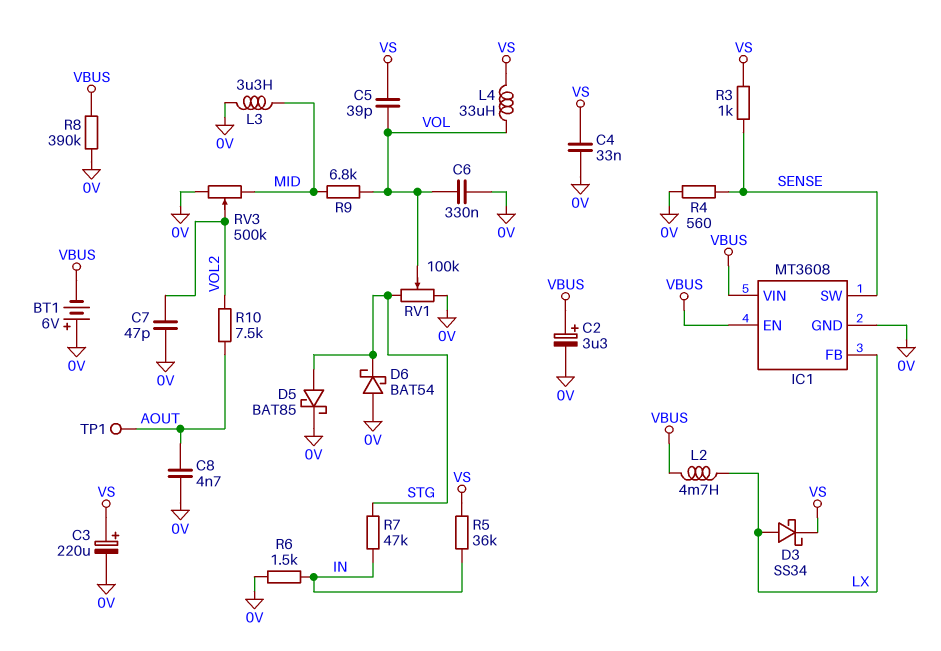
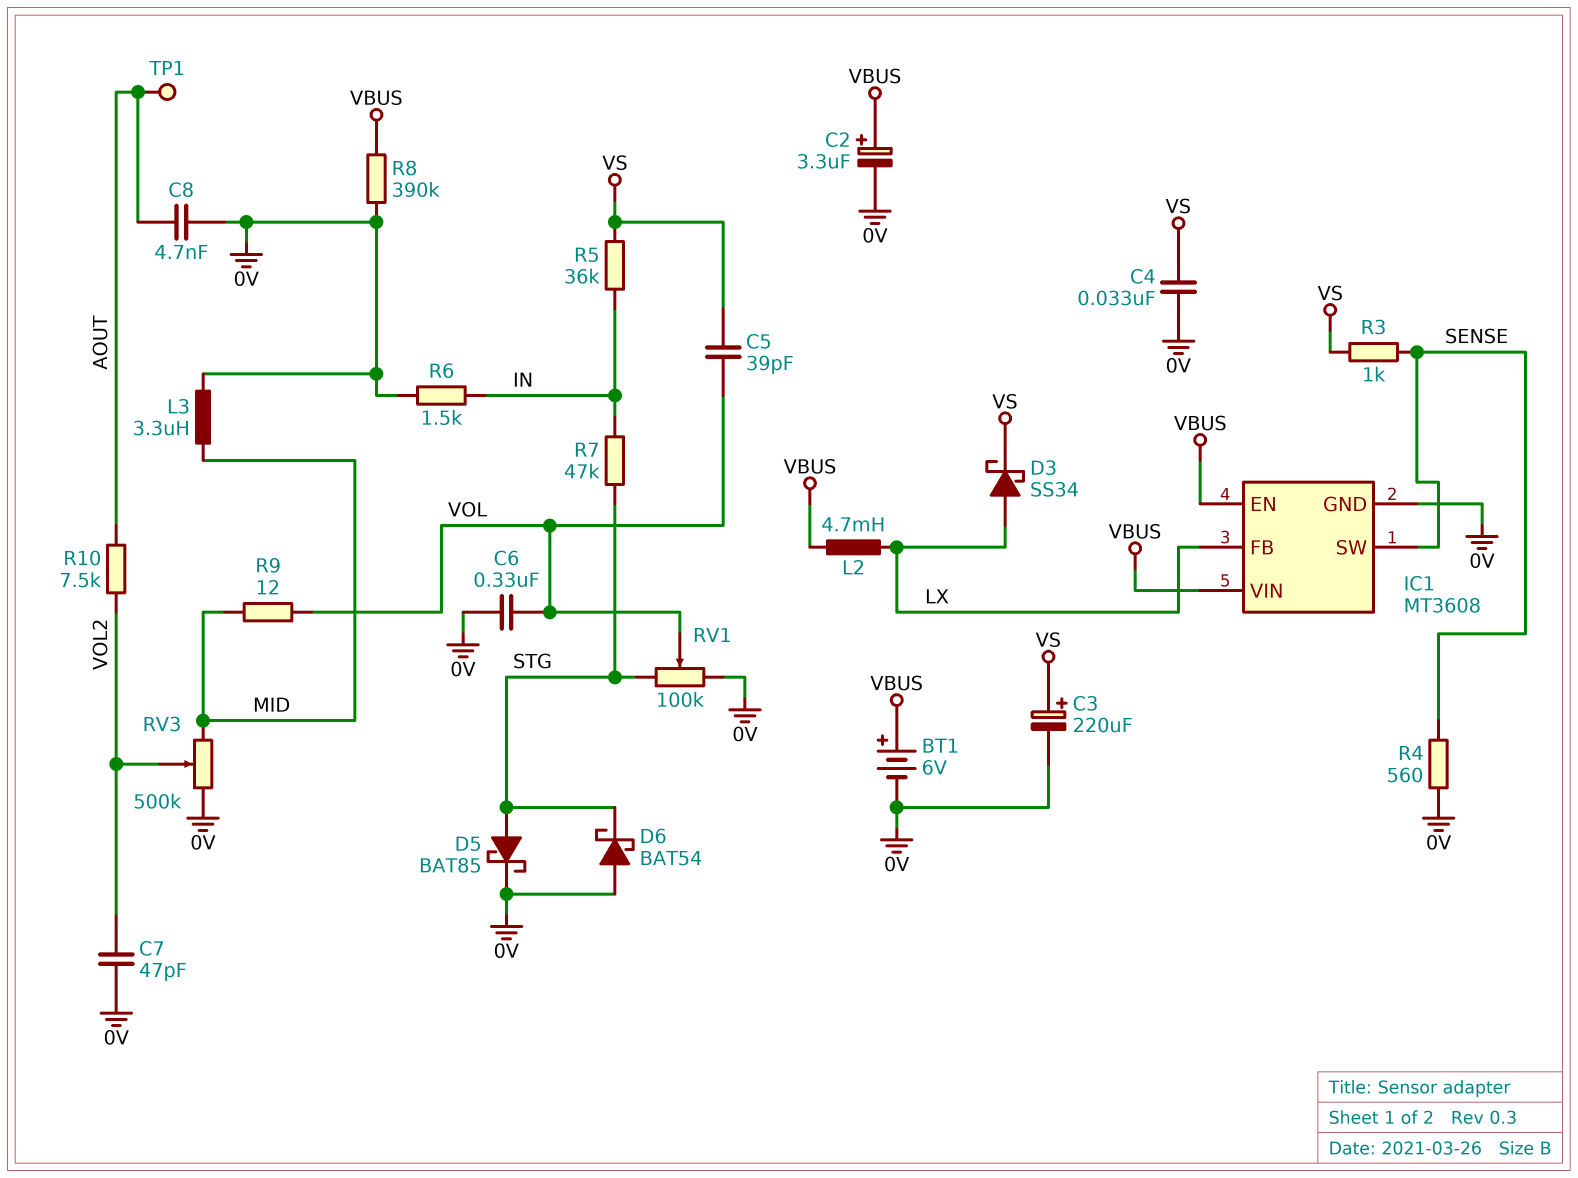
BT1: 6V (plus 0V, minus VBUS) -> 6V (plus VBUS, minus 0V)
L4: 33uH (VOL, VS) -> none
R9: 6.8k (MID, VOL) -> 12 (MID, VOL)

